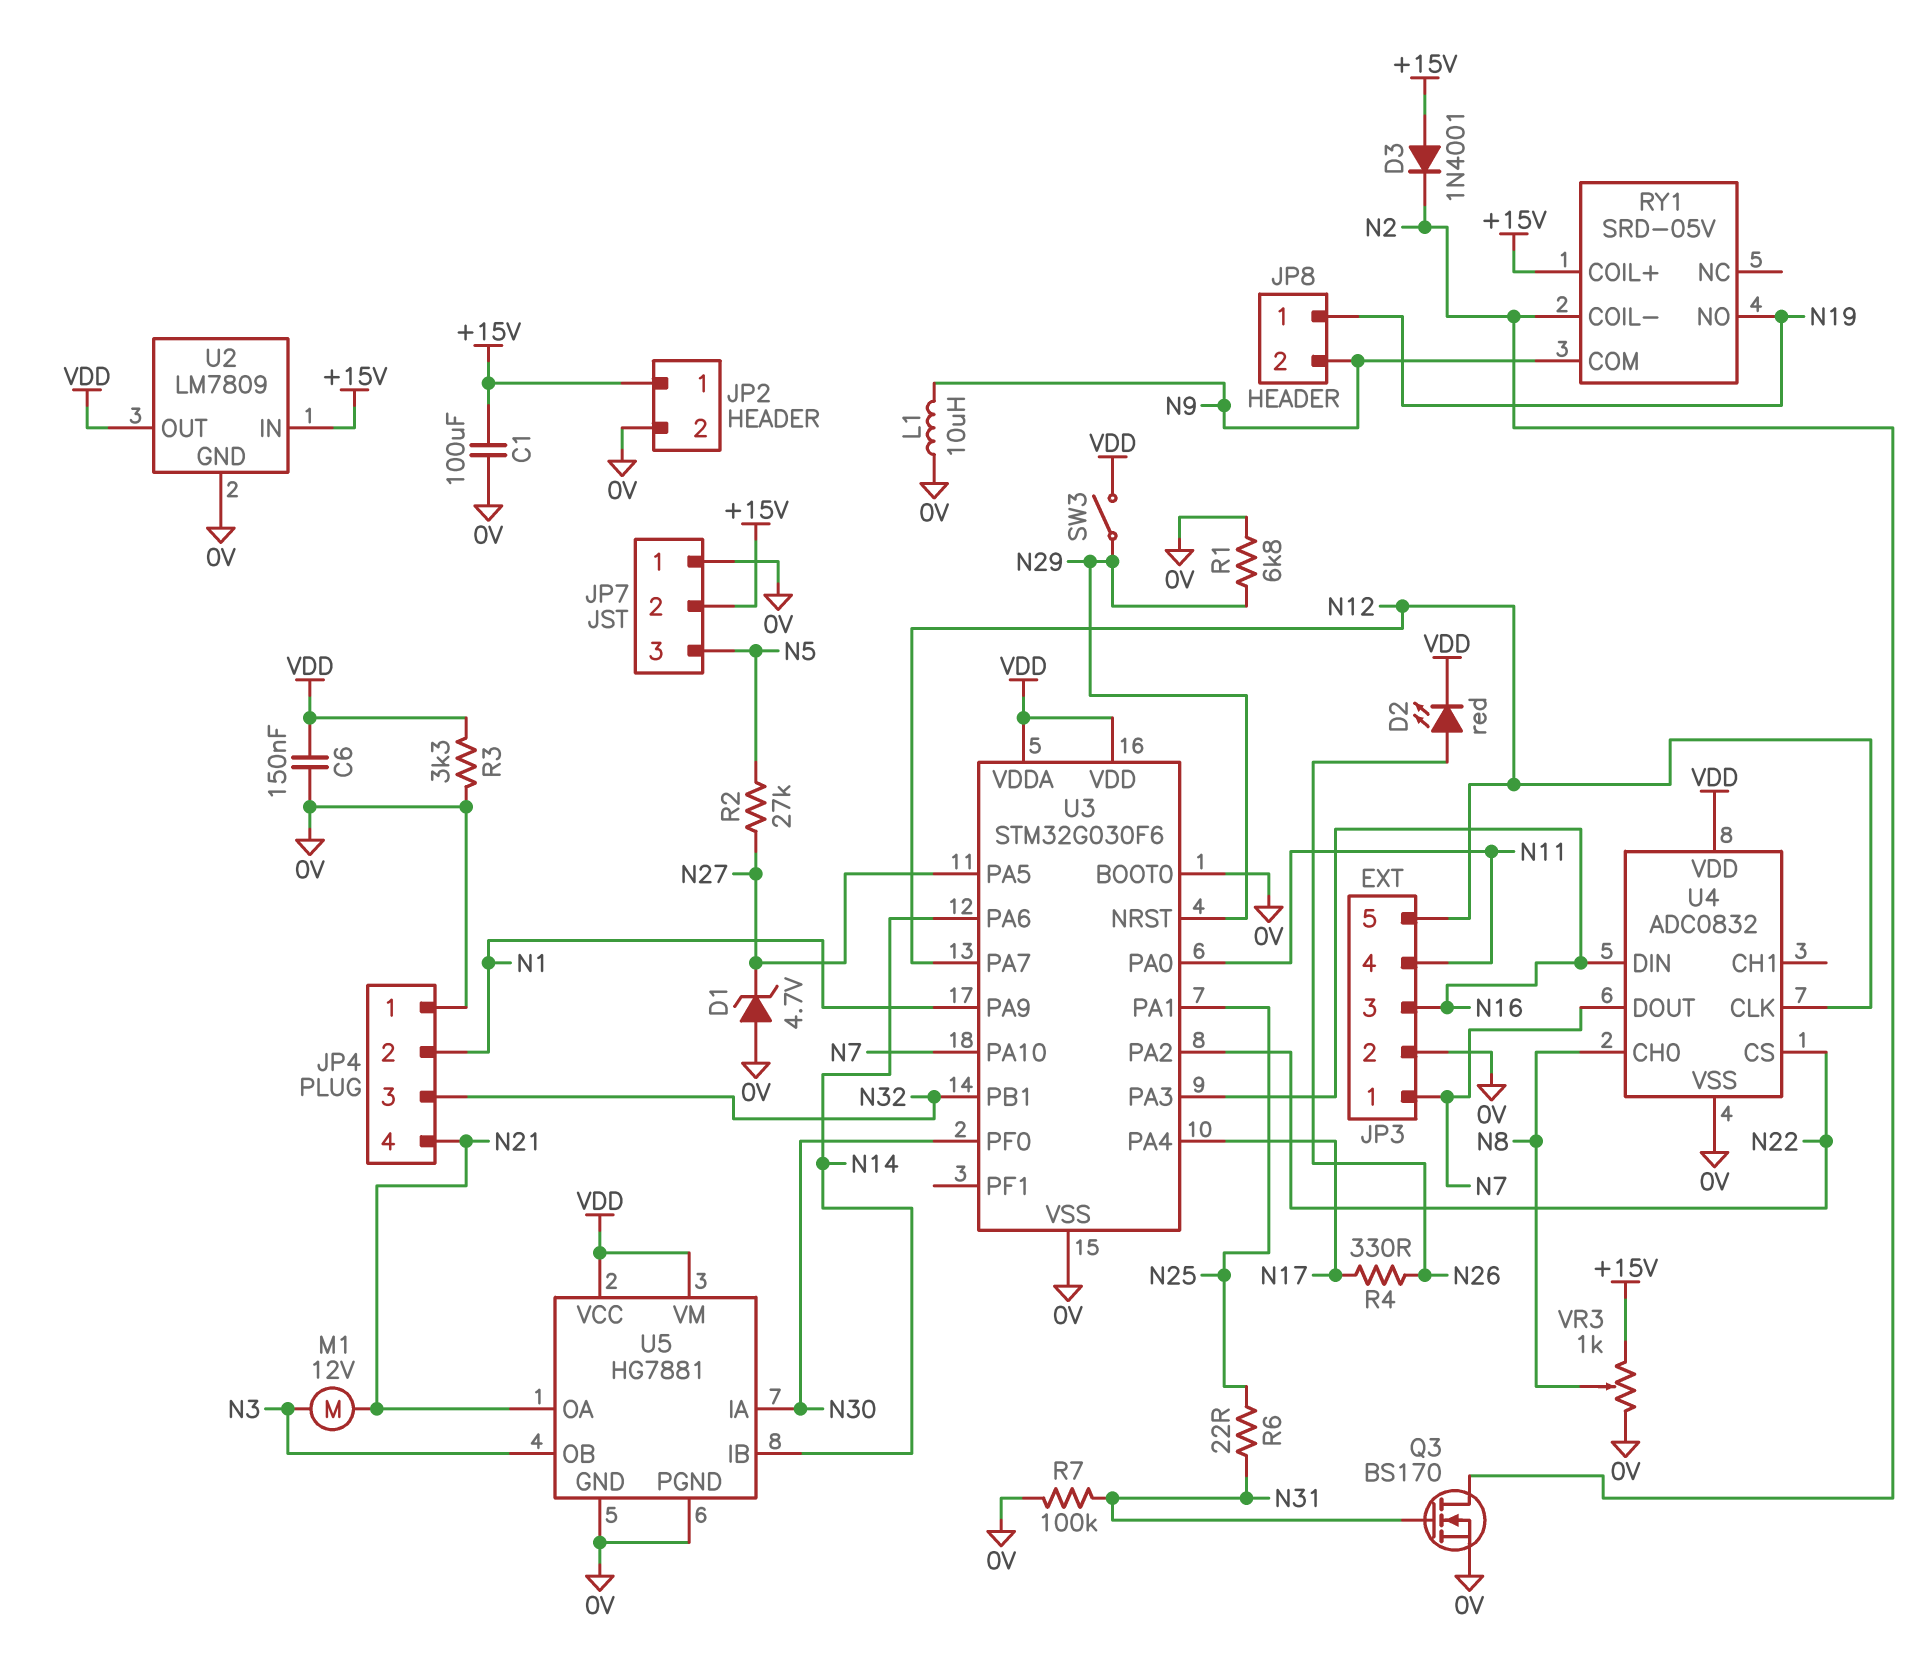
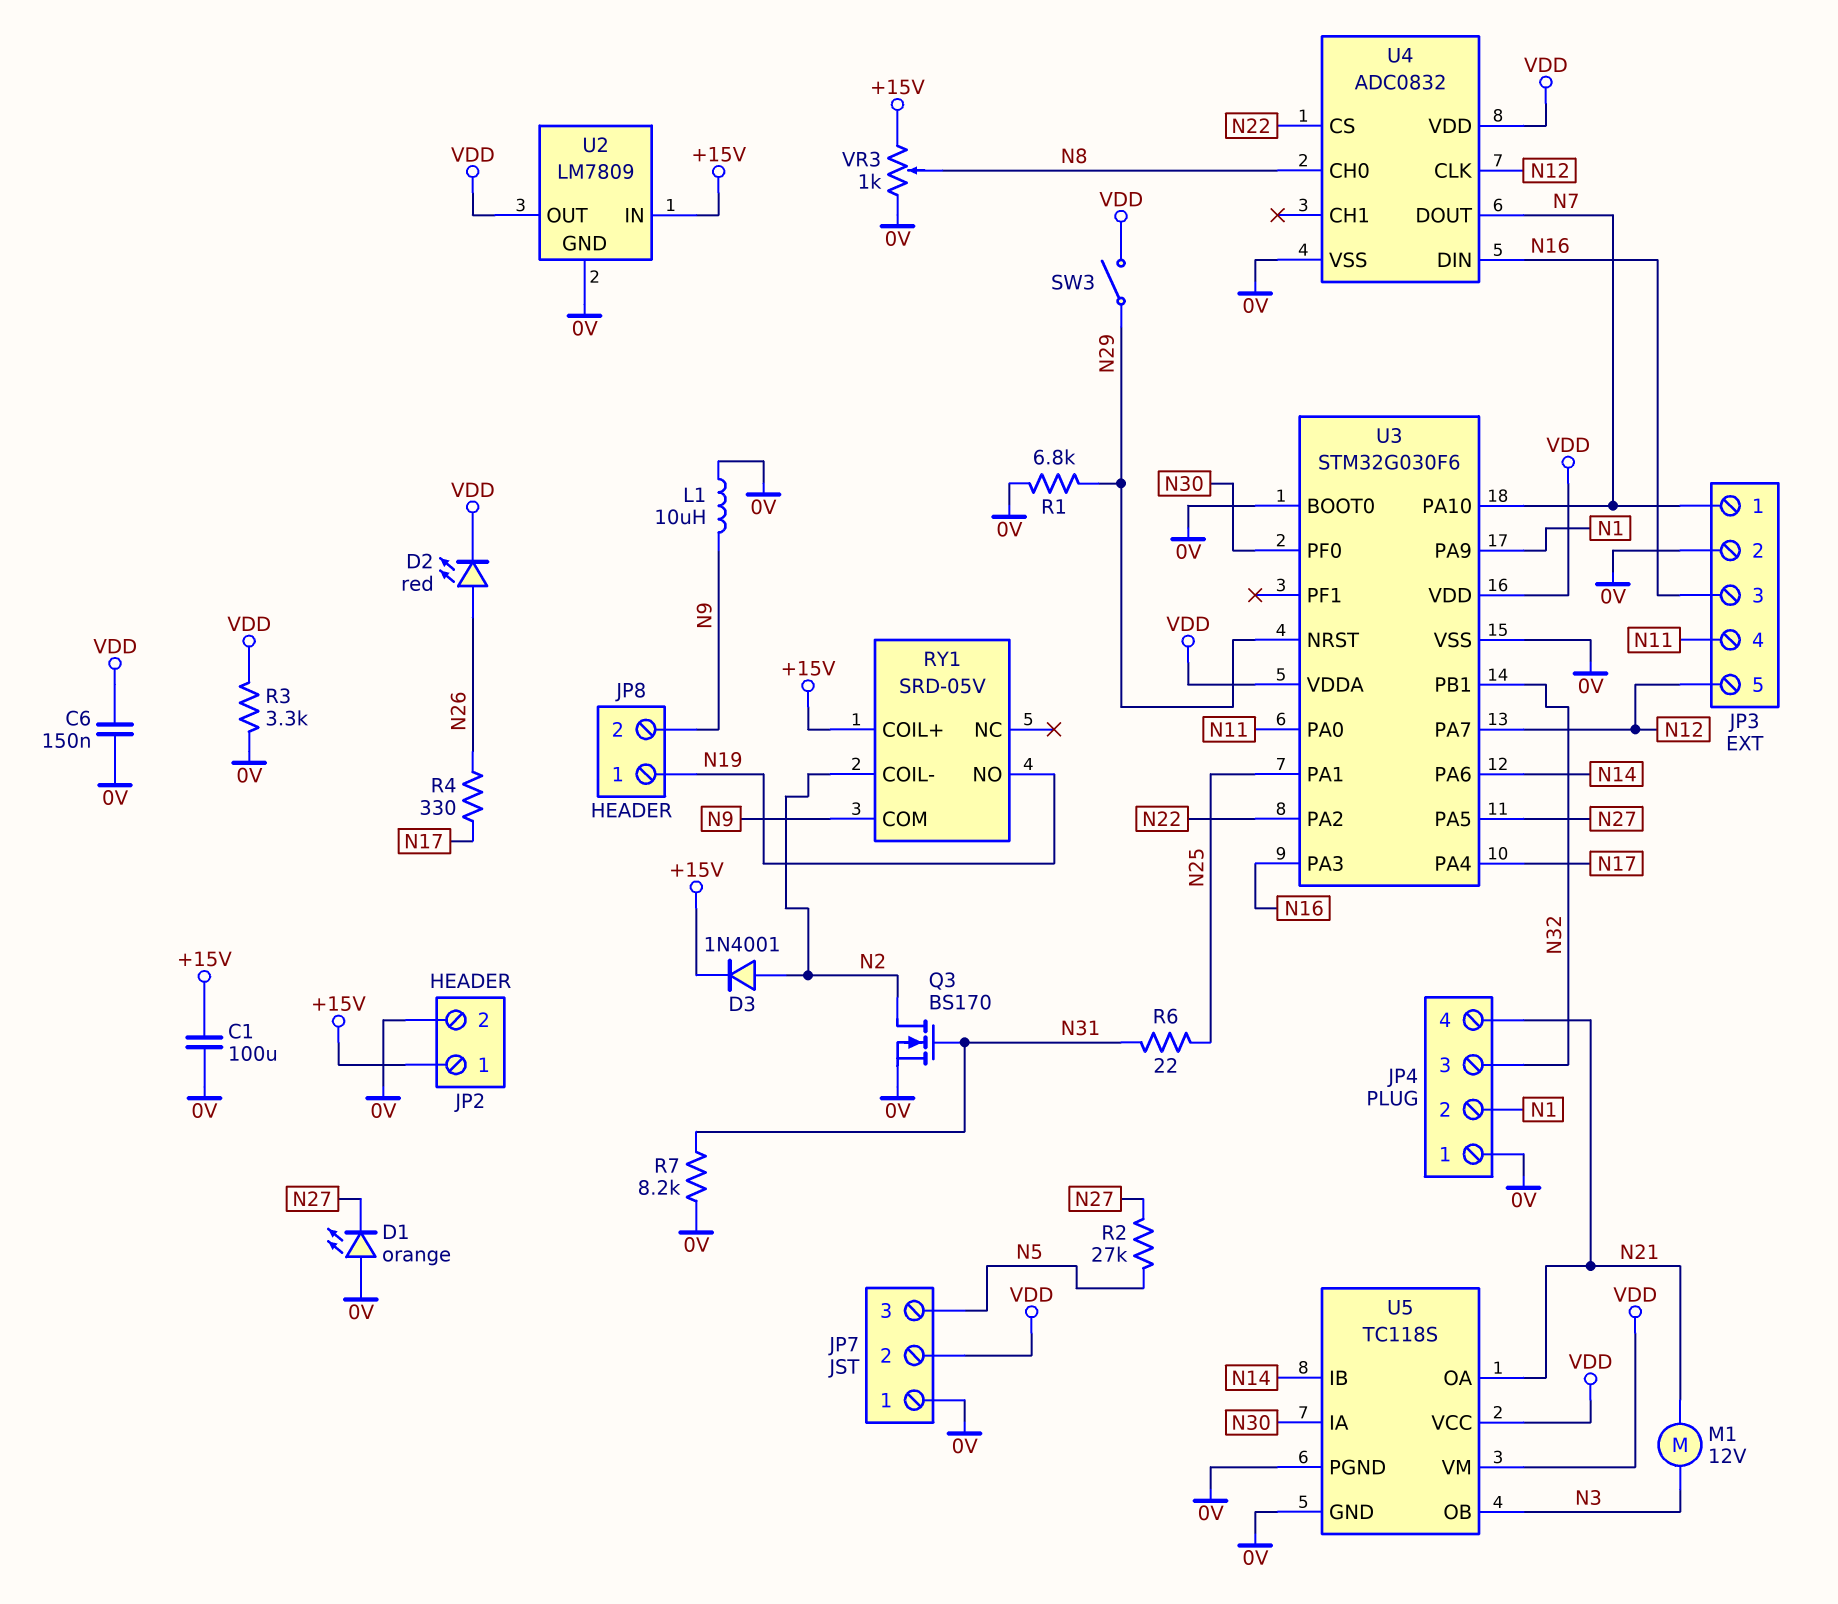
D1: zener 4.7V (A 0V, K N27) -> LED orange (A 0V, K N27)
D3: diode 1N4001 (A +15V, K N2) -> diode 1N4001 (A N2, K +15V)
JP7 pin 2: +15V -> VDD
R7: 100k (0V, N31) -> 8.2k (0V, N31)
U5: HG7881 -> TC118S

